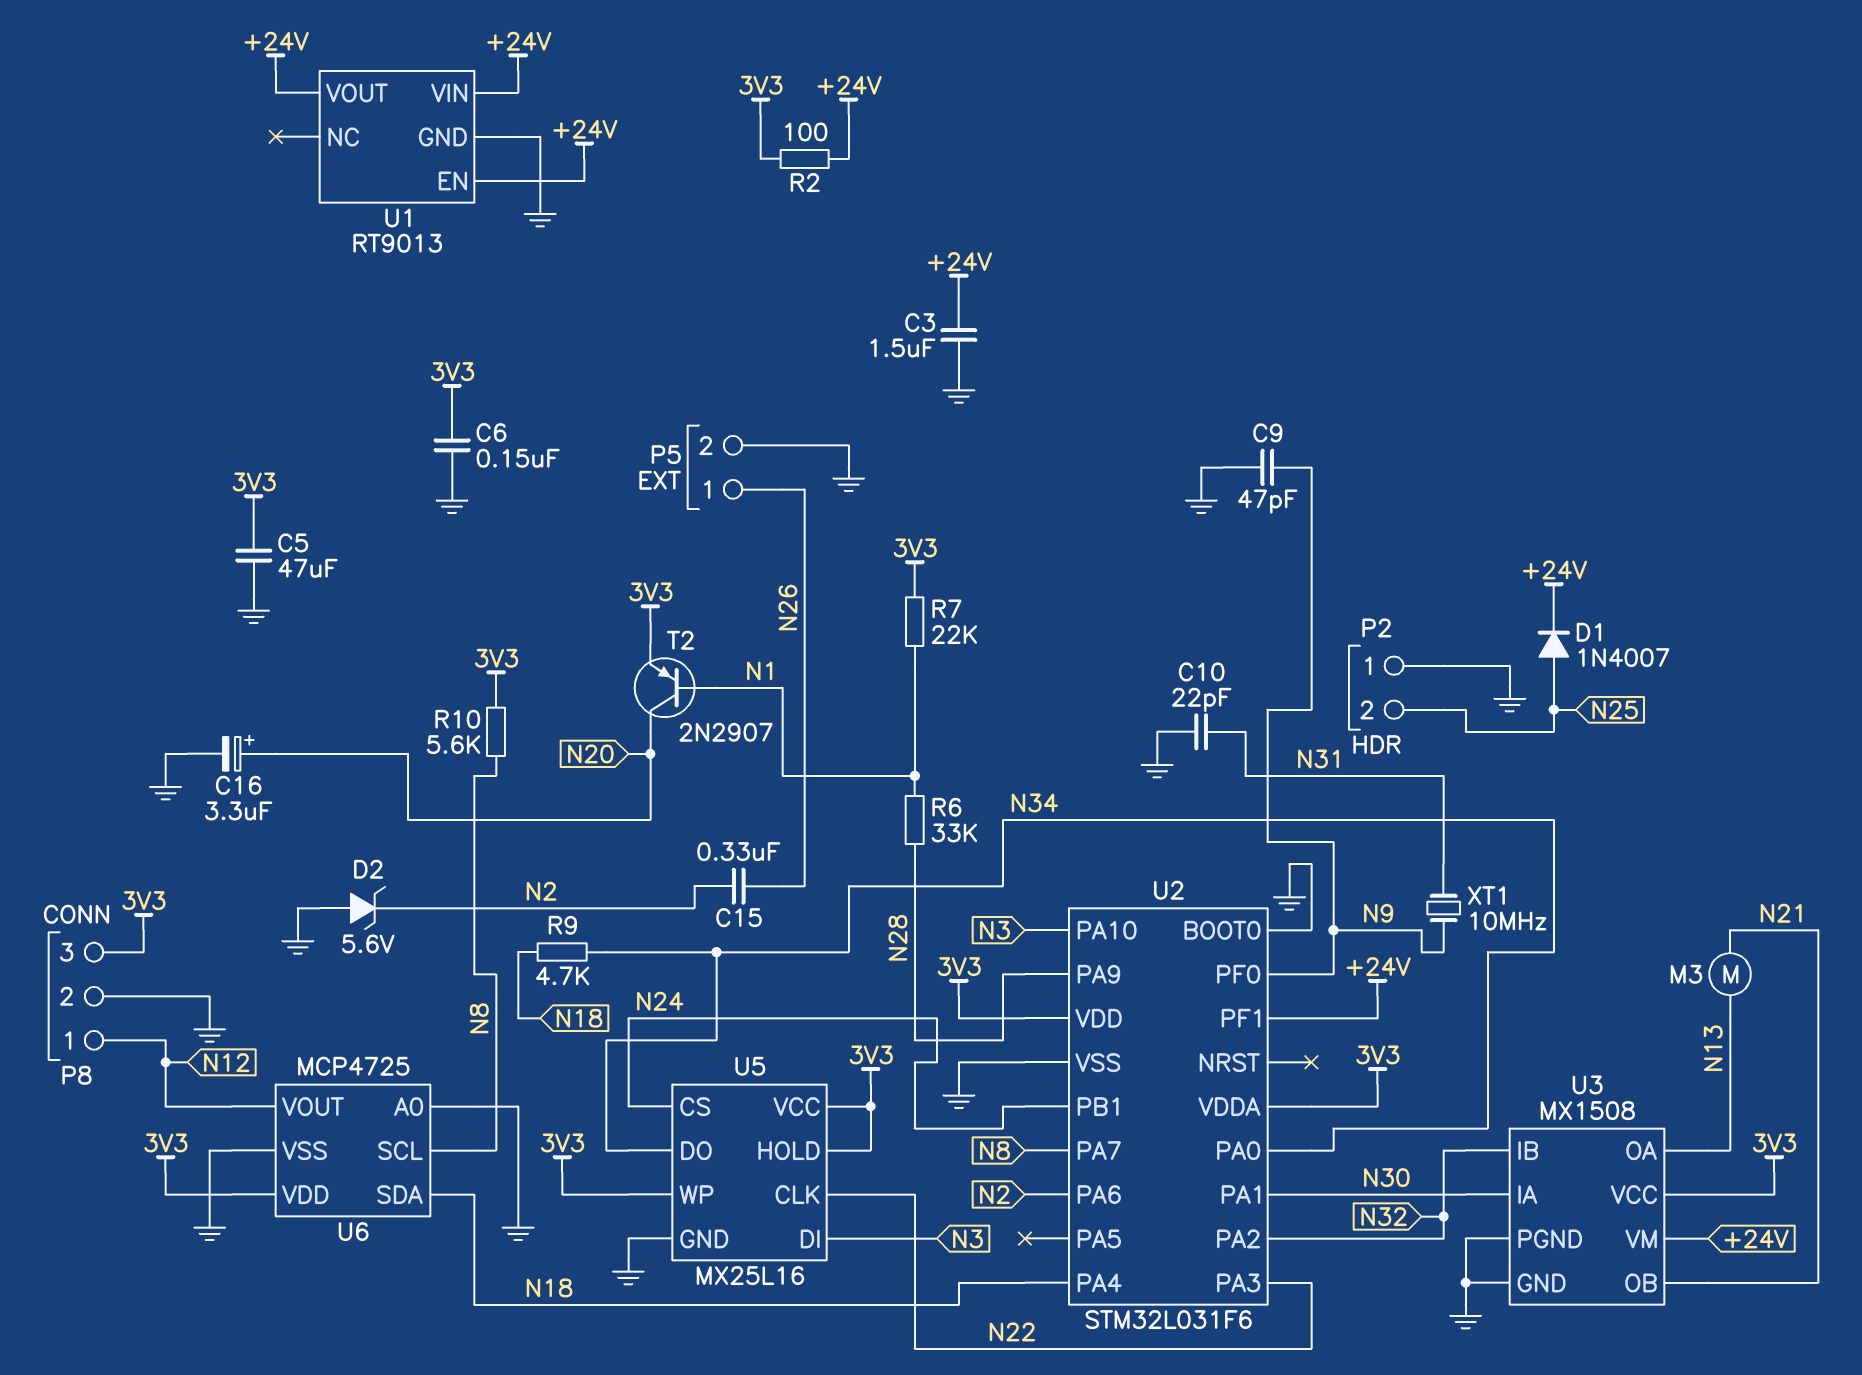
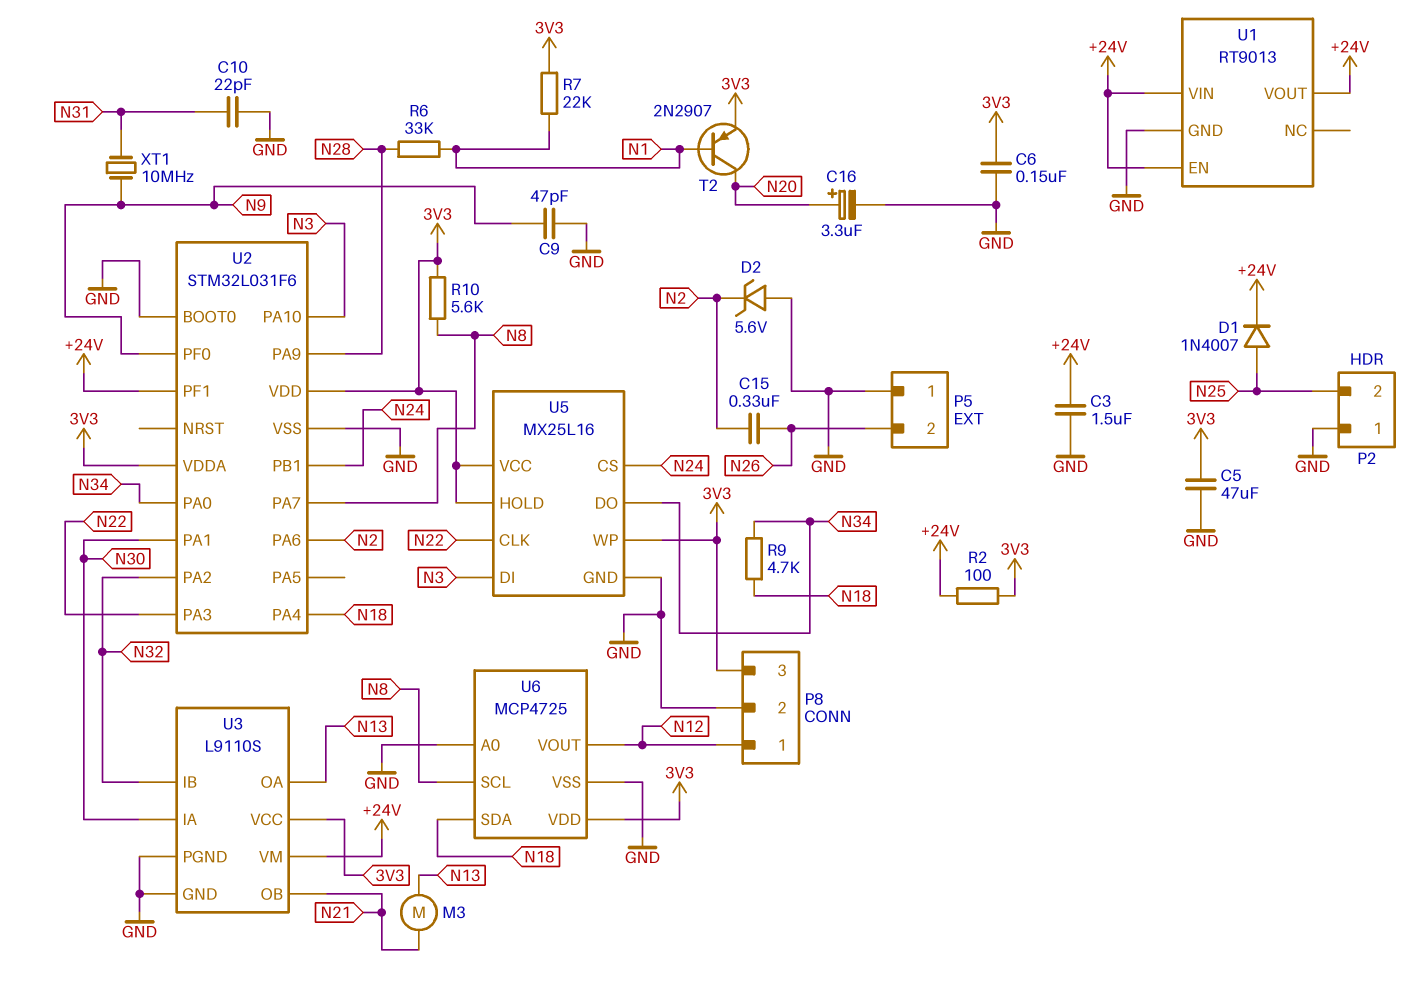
P5 pin 1: N26 -> GND
P5 pin 2: GND -> N26
U3: MX1508 -> L9110S

